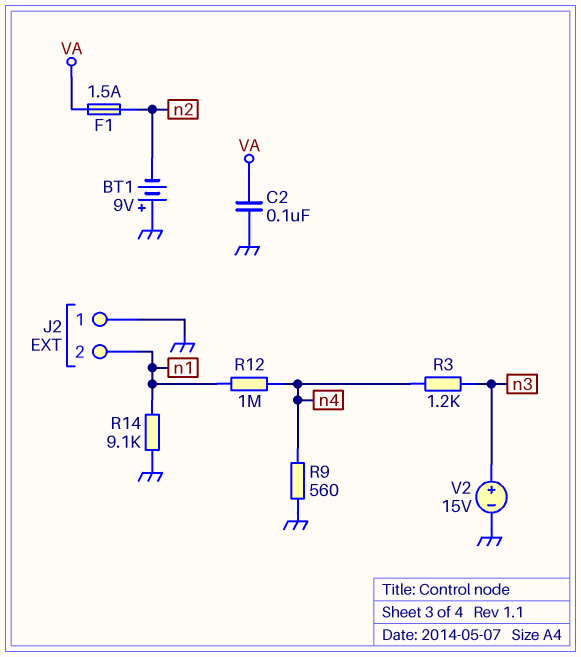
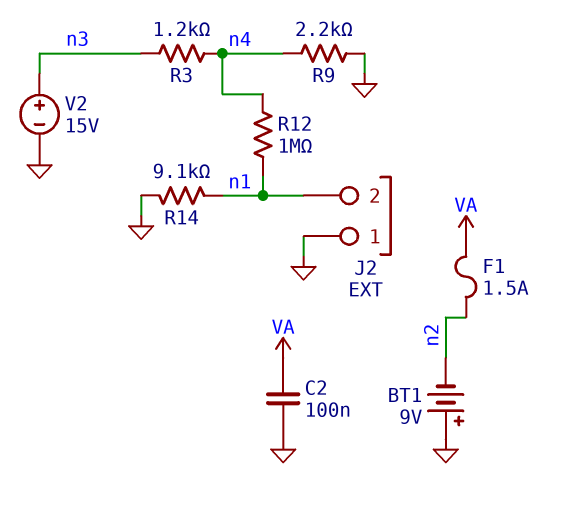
R9: 560 (GND, n4) -> 2.2k (GND, n4)

